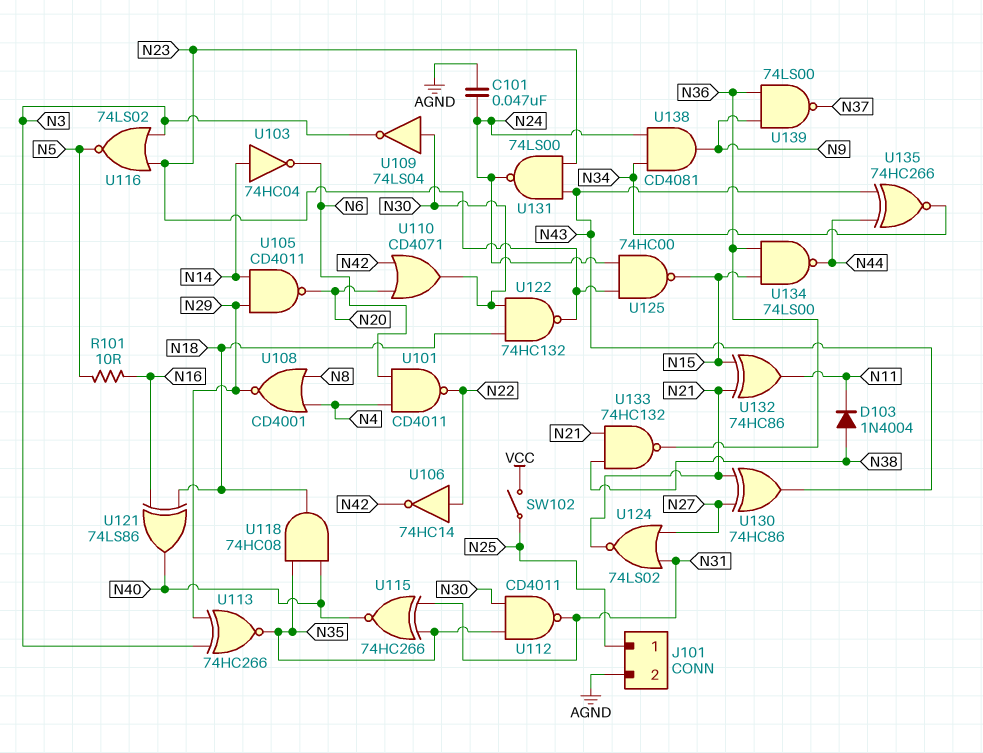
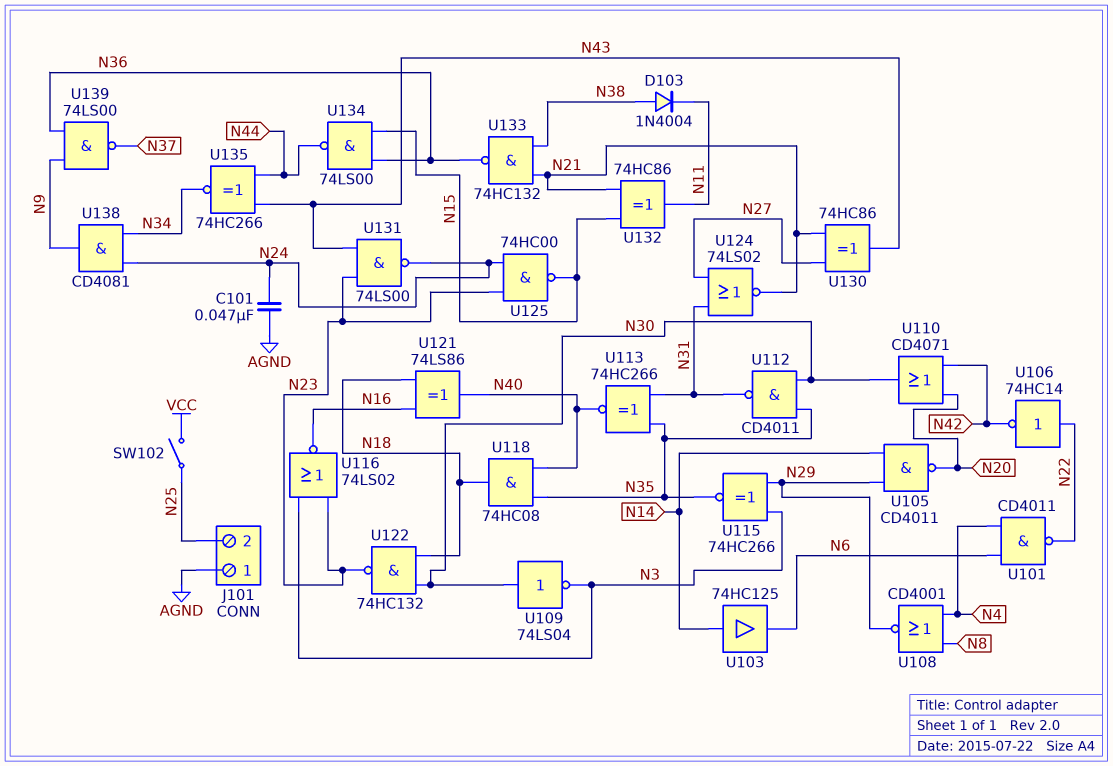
J101 pin 1: N25 -> AGND
J101 pin 2: AGND -> N25
R101: 10 (N5, N16) -> none
U103: NOT 74HC04 (in N14, out N6) -> buffer 74HC125 (in N14, out N6)
U113: XNOR 74HC266 (in N3, in N29, out N35) -> XNOR 74HC266 (in N31, in N35, out N40)
U115: XNOR 74HC266 (in N31, in N35, out N40) -> XNOR 74HC266 (in N3, in N29, out N35)
U116: NOR 74LS02 (in N3, in N23, out N5) -> NOR 74LS02 (in N3, in N23, out N16)

